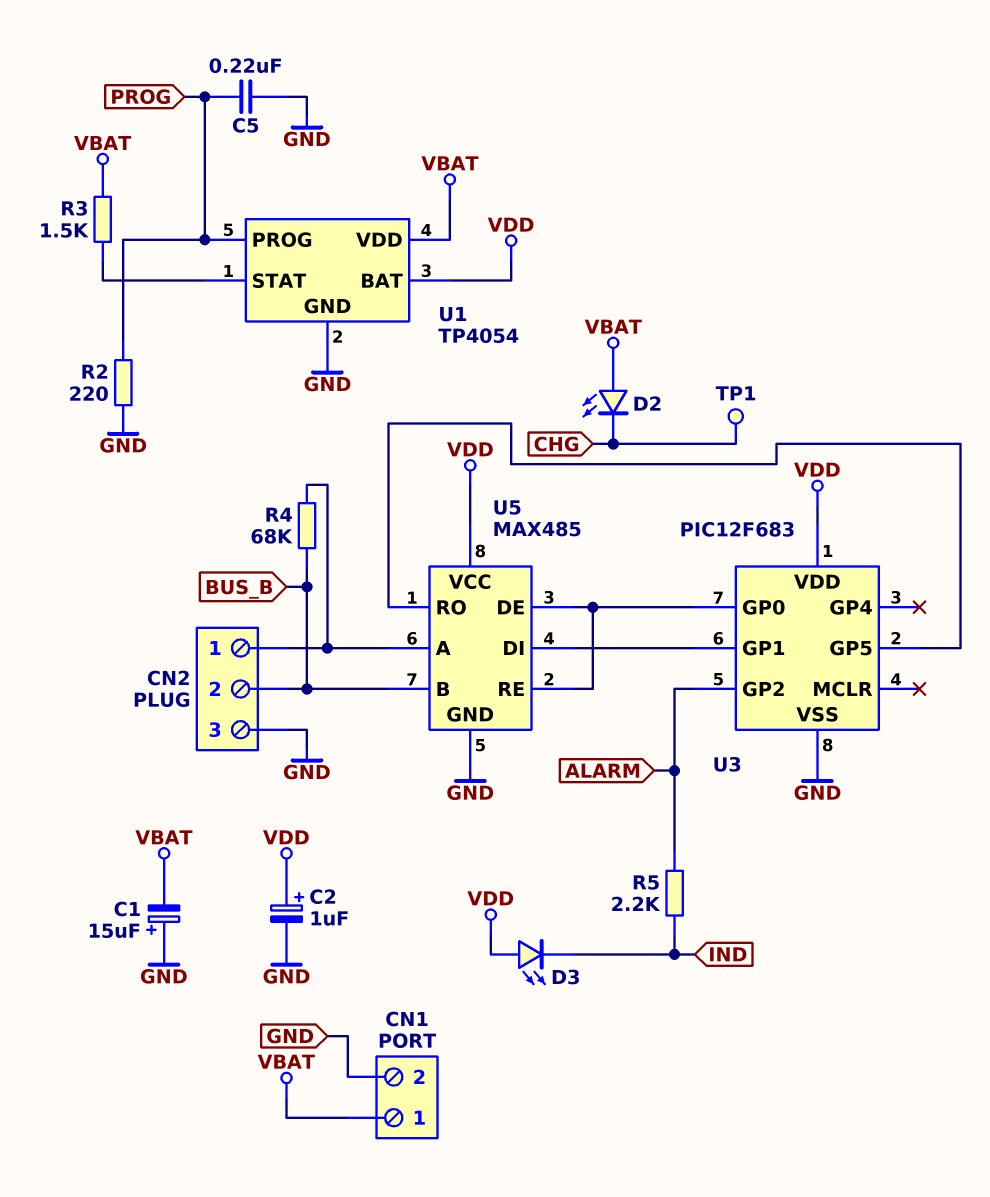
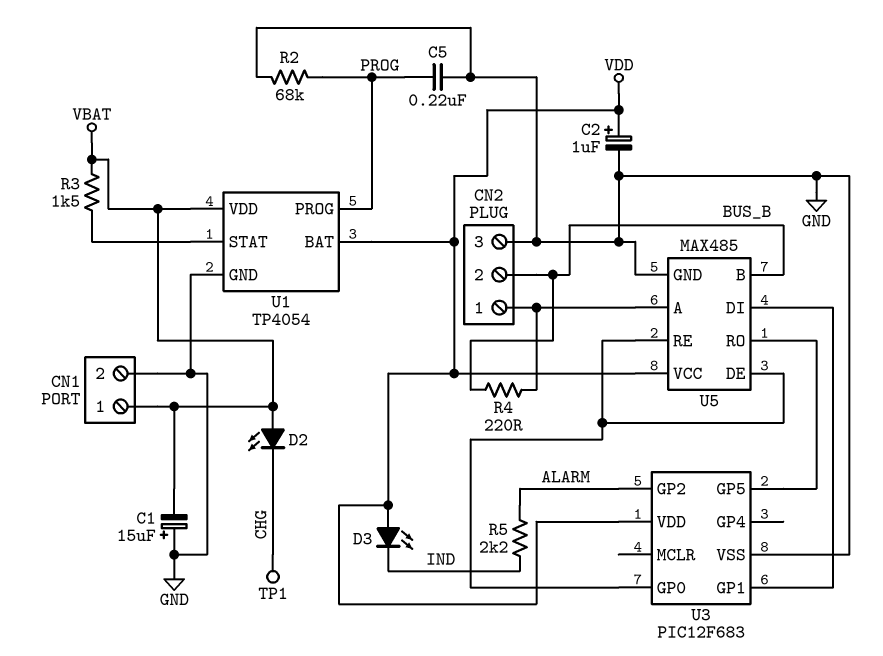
R2: 220 (GND, PROG) -> 68k (GND, PROG)
R4: 68k (BUS_B, CN2/1) -> 220 (BUS_B, CN2/1)

